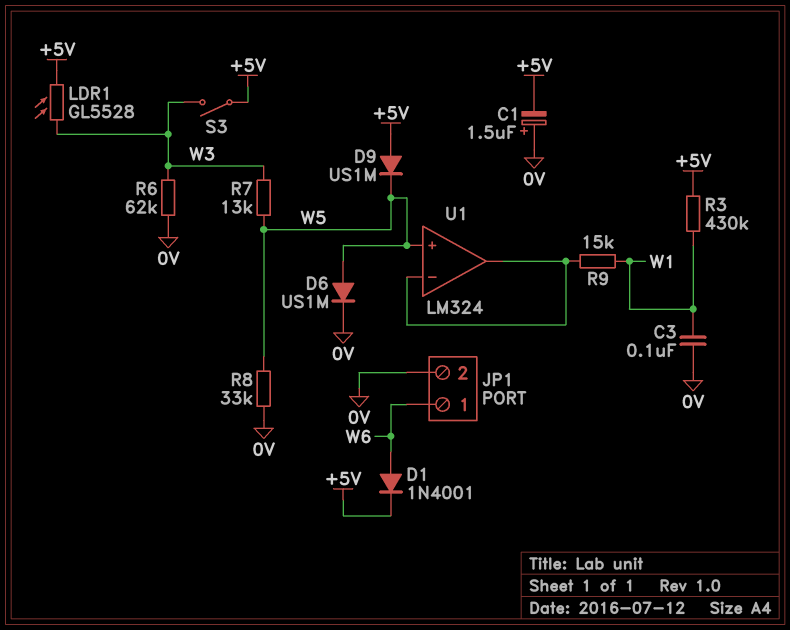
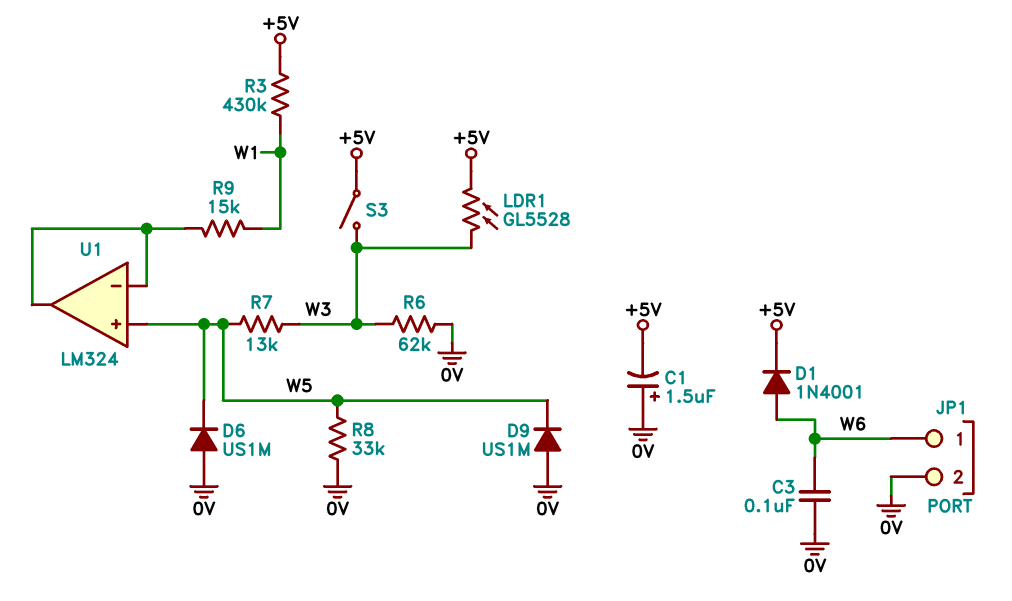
C3: 100nF (0V, W1) -> 100nF (0V, W6)
D6: diode US1M (A W5, K 0V) -> diode US1M (A 0V, K W5)
D9: diode US1M (A +5V, K W5) -> diode US1M (A 0V, K W5)

